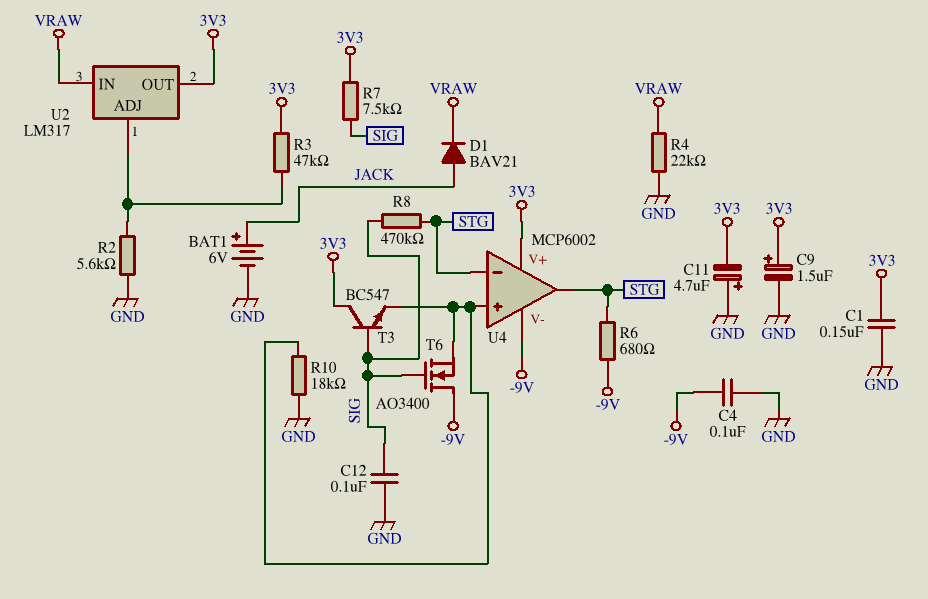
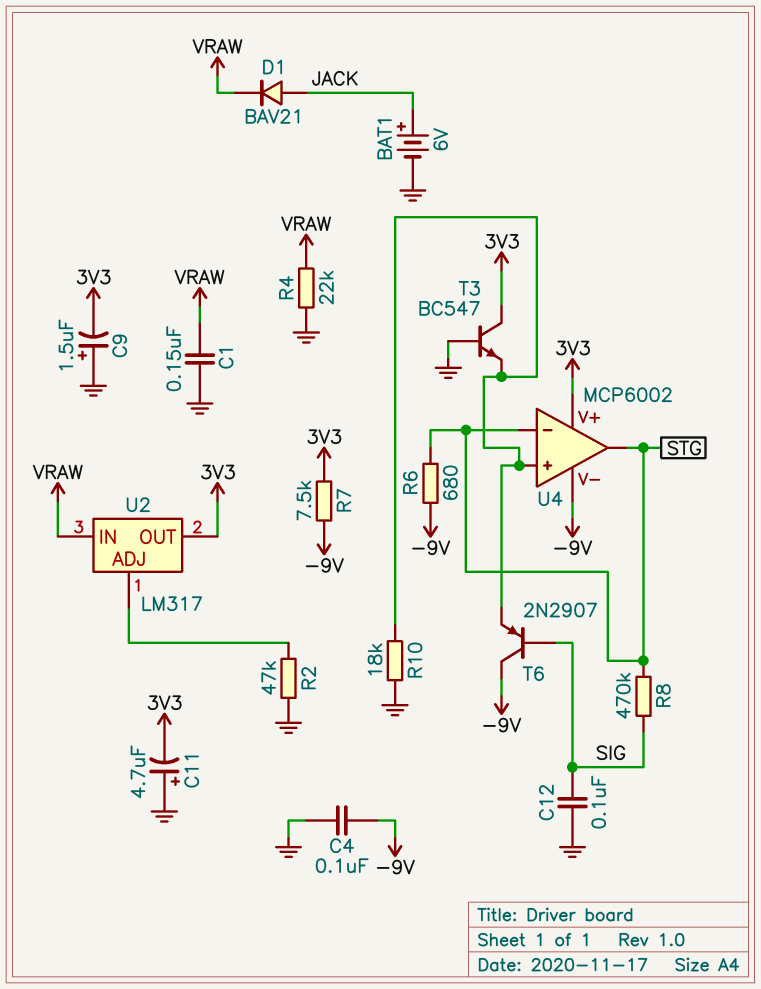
C1: 150nF (3V3, GND) -> 150nF (GND, VRAW)
C9: 1.5uF (plus 3V3, minus GND) -> 1.5uF (plus GND, minus 3V3)
R2: 5.6k (GND, U2/ADJ) -> 47k (GND, U2/ADJ)
R3: 47k (3V3, U2/ADJ) -> none
R7: 7.5k (3V3, SIG) -> 7.5k (-9V, 3V3)
T3: NPN BC547 (B SIG, C 3V3, E U4/in+) -> NPN BC547 (B GND, C 3V3, E U4/in+)
T6: NMOS AO3400 (G SIG, D -9V, S U4/in+) -> PNP 2N2907 (B SIG, C -9V, E U4/in+)

